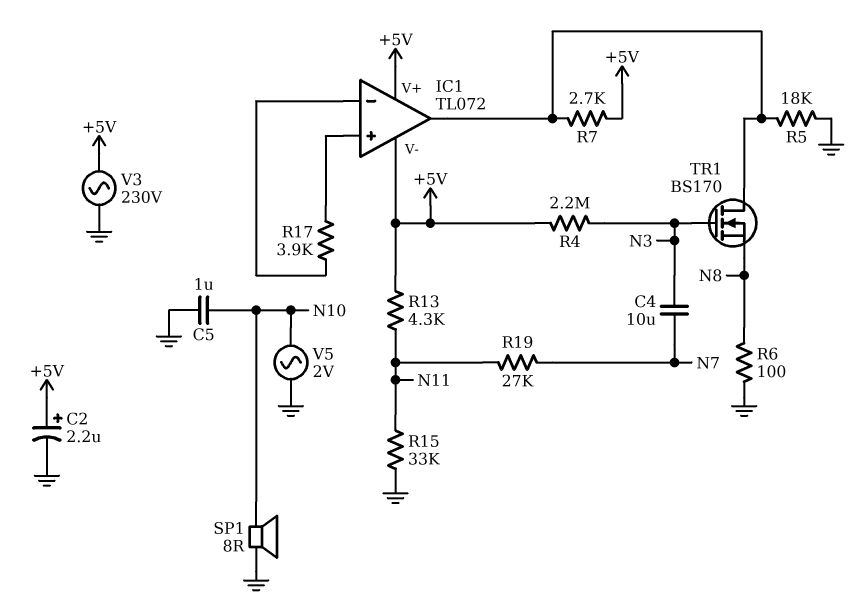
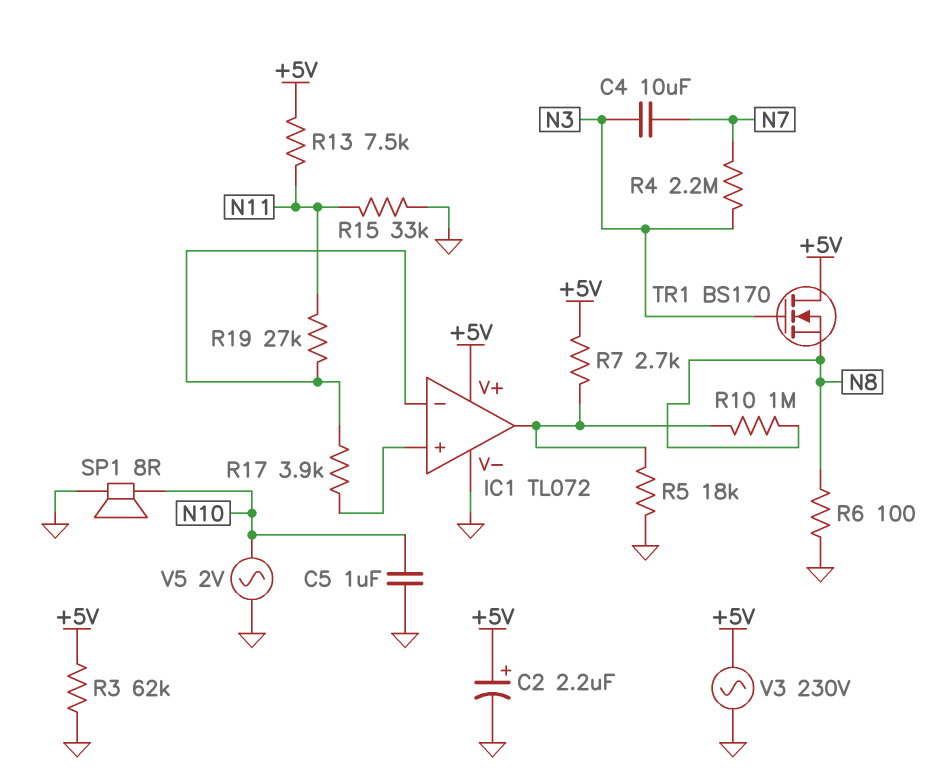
IC1 pin V-: +5V -> GND
R3: none -> 62k (+5V, GND)
R4: 2.2M (+5V, N3) -> 2.2M (N3, N7)
R10: none -> 1M (IC1/out, N8)
R13: 4.3k (+5V, N11) -> 7.5k (+5V, N11)
R19: 27k (N7, N11) -> 27k (IC1/in-, N11)
TR1: NMOS BS170 (G N3, D IC1/out, S N8) -> NMOS BS170 (G N3, D +5V, S N8)

